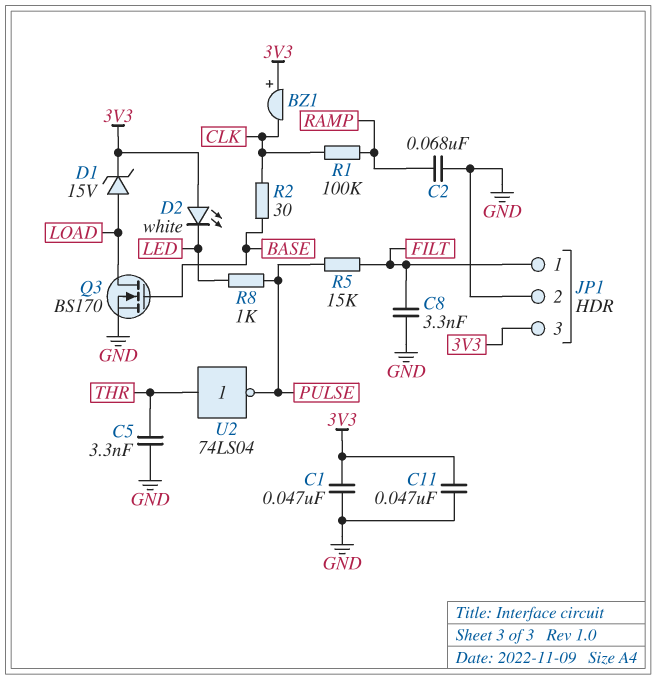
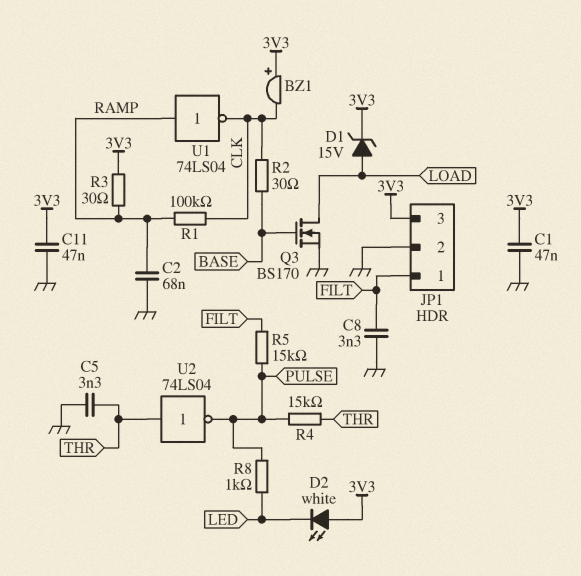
R3: none -> 30 (3V3, RAMP)
R4: none -> 15k (PULSE, THR)
U1: none -> NOT 74LS04 (in RAMP, out CLK)

